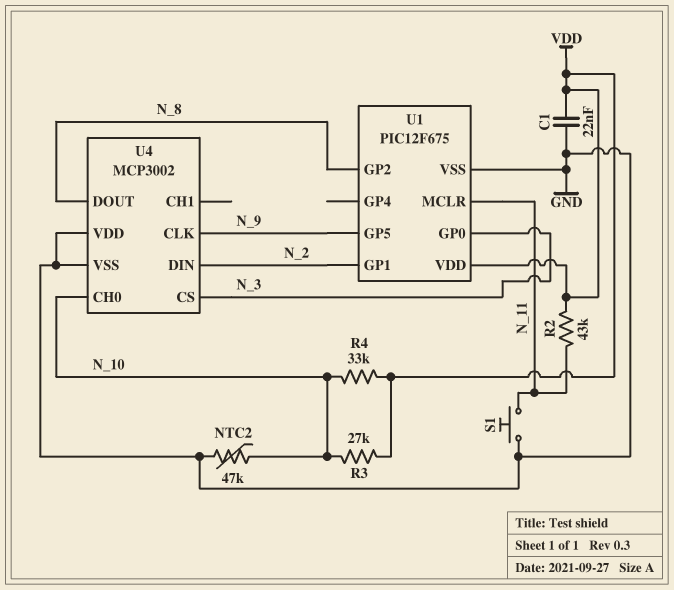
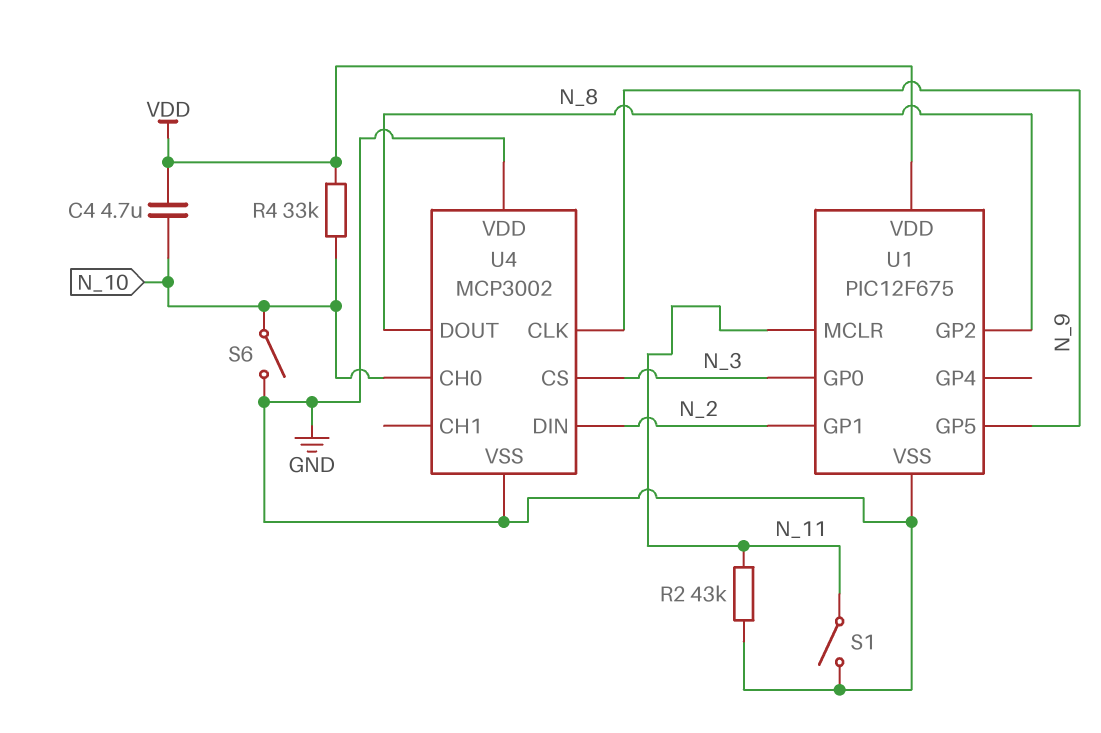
C1: 22nF (GND, VDD) -> none
C4: none -> 4.7uF (N_10, VDD)
NTC2: 47k (GND, N_10) -> none
R2: 43k (N_11, VDD) -> 43k (GND, N_11)
R3: 27k (N_10, VDD) -> none
S1: button (GND, N_11) -> switch (GND, N_11)
S6: none -> switch (GND, N_10)

